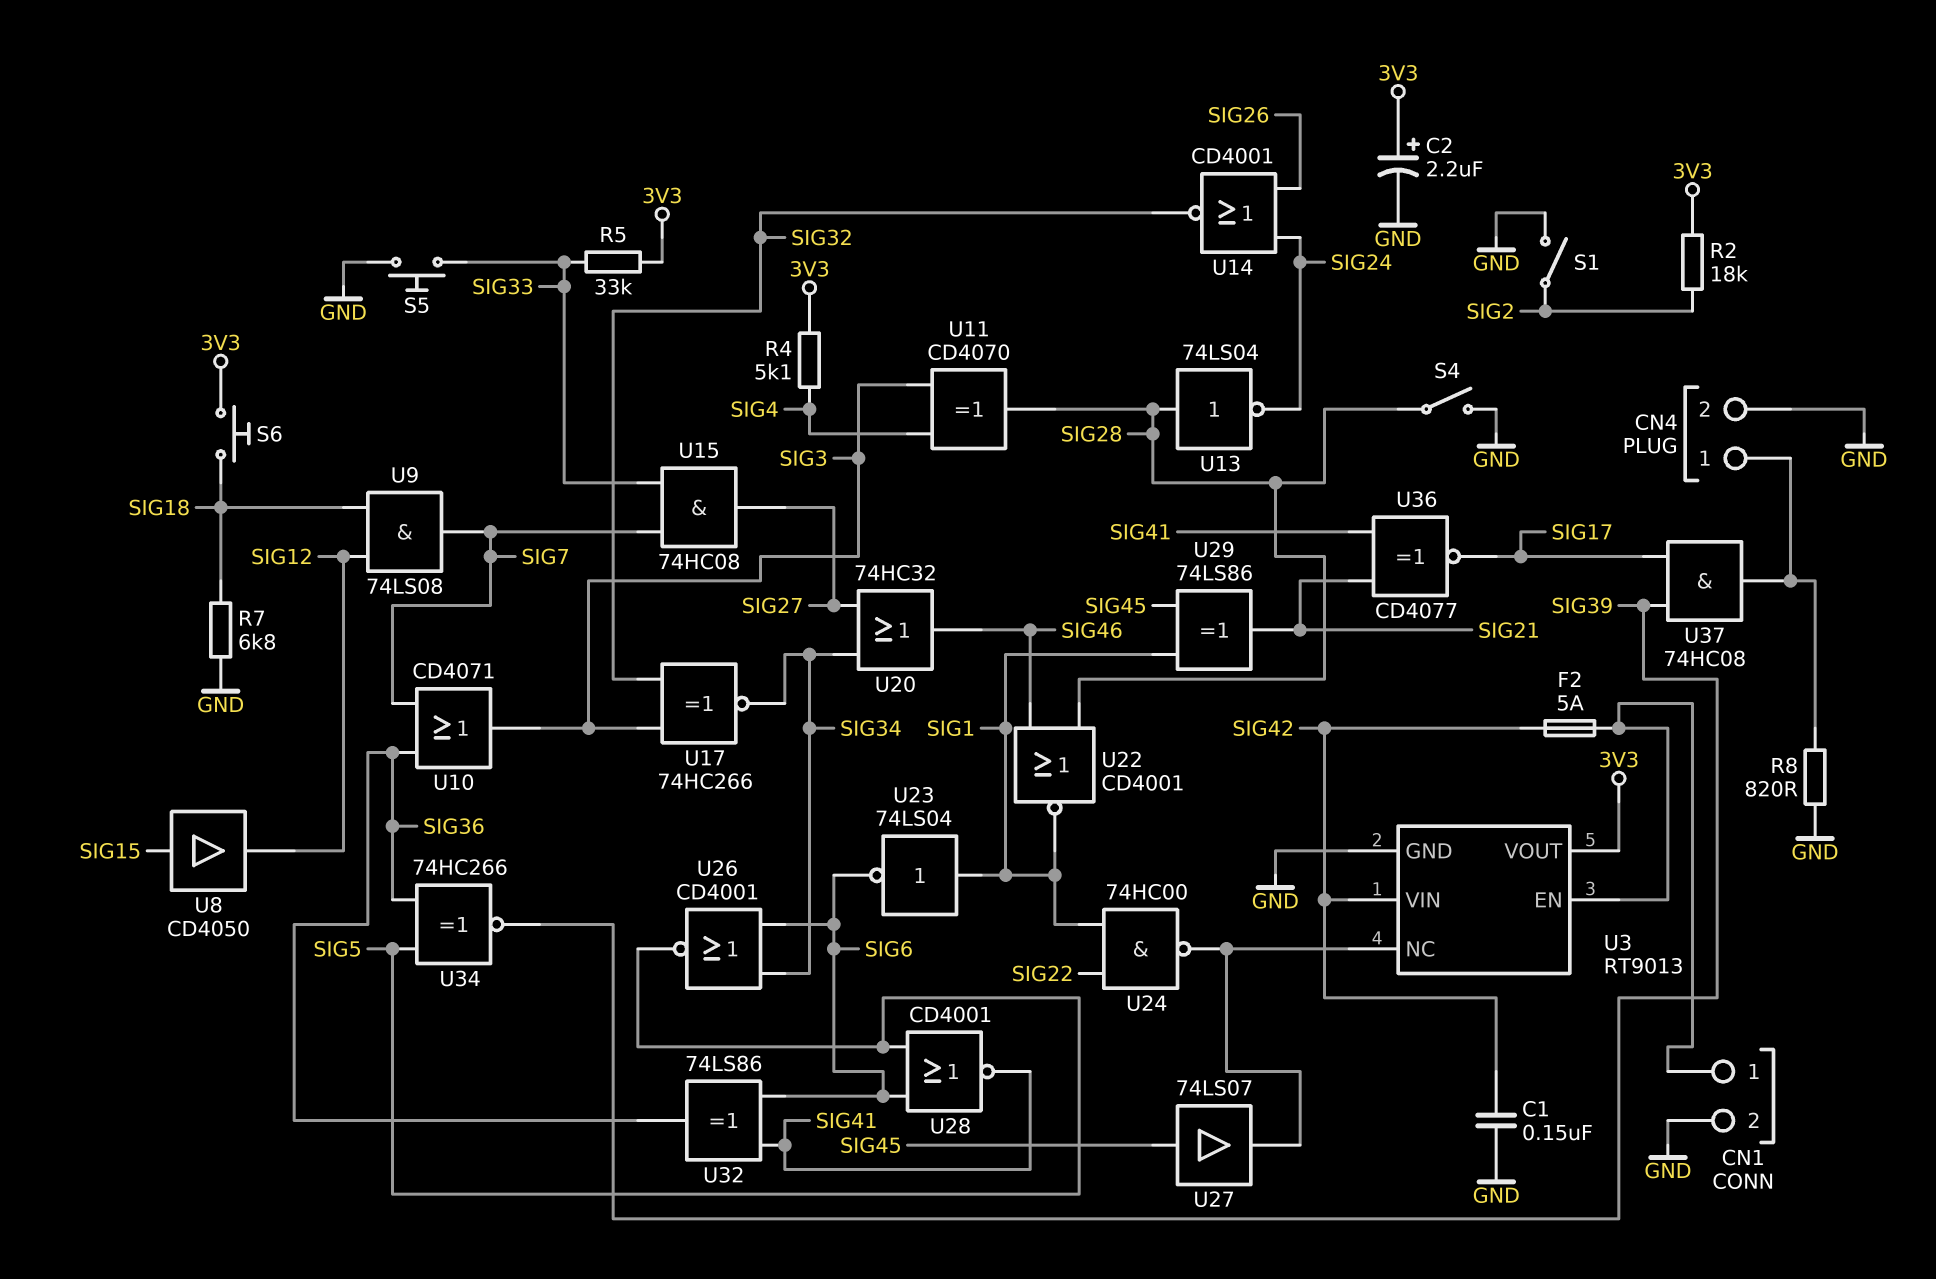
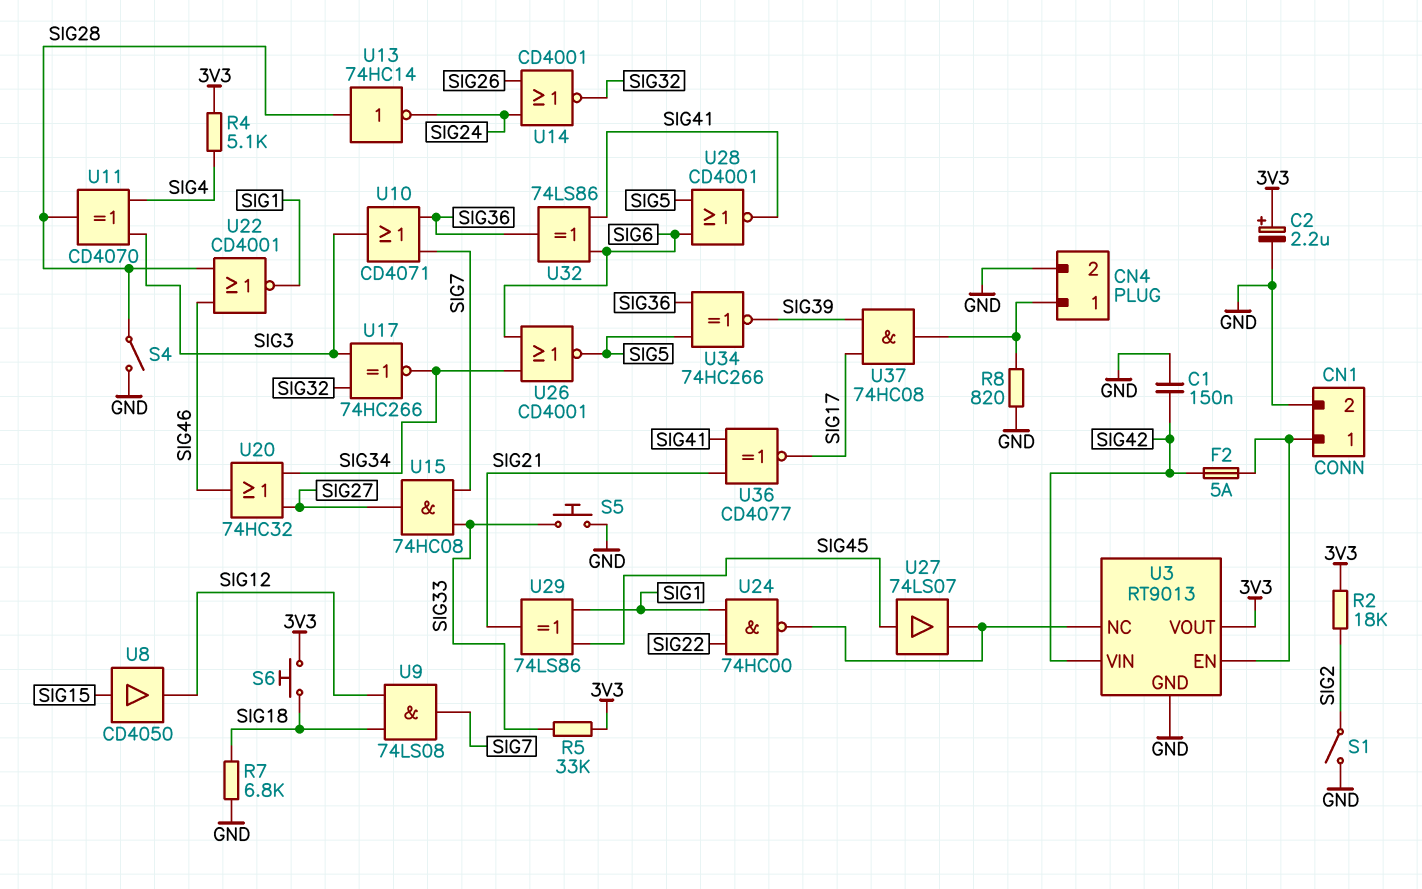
U13: NOT 74LS04 (in SIG28, out SIG24) -> NOT 74HC14 (in SIG28, out SIG24)
U23: NOT 74LS04 (in SIG1, out SIG6) -> none

